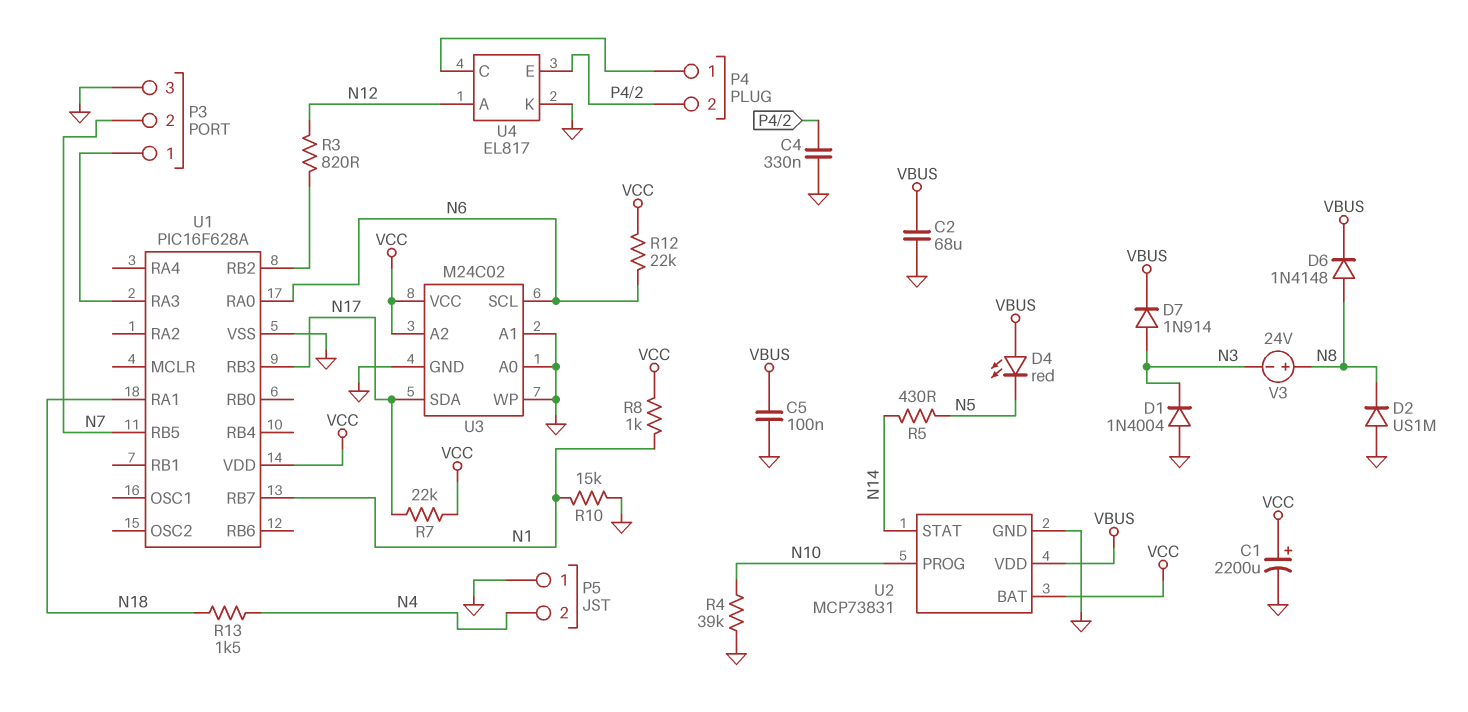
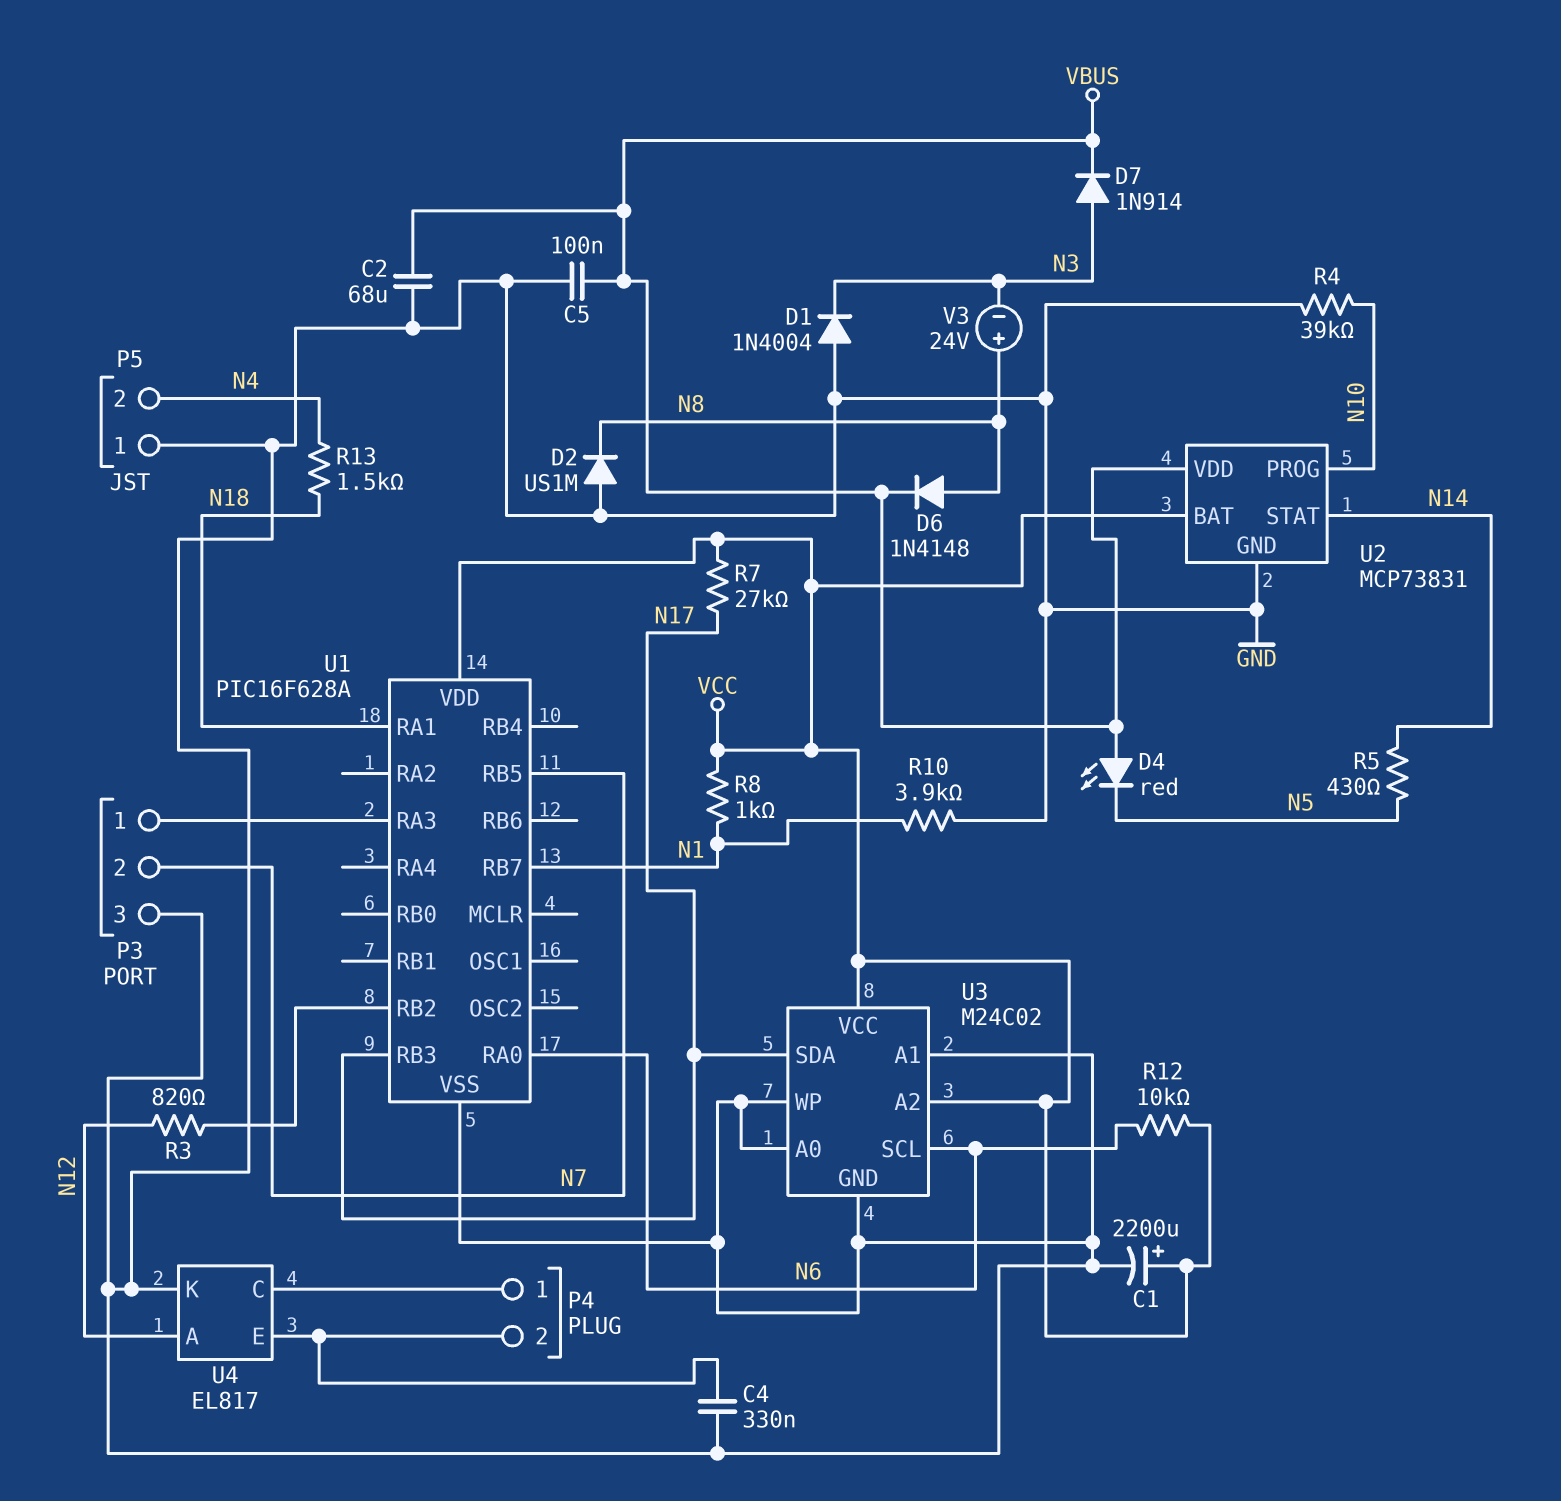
R7: 22k (N17, VCC) -> 27k (N17, VCC)
R10: 15k (GND, N1) -> 3.9k (GND, N1)
R12: 22k (N6, VCC) -> 10k (N6, VCC)

